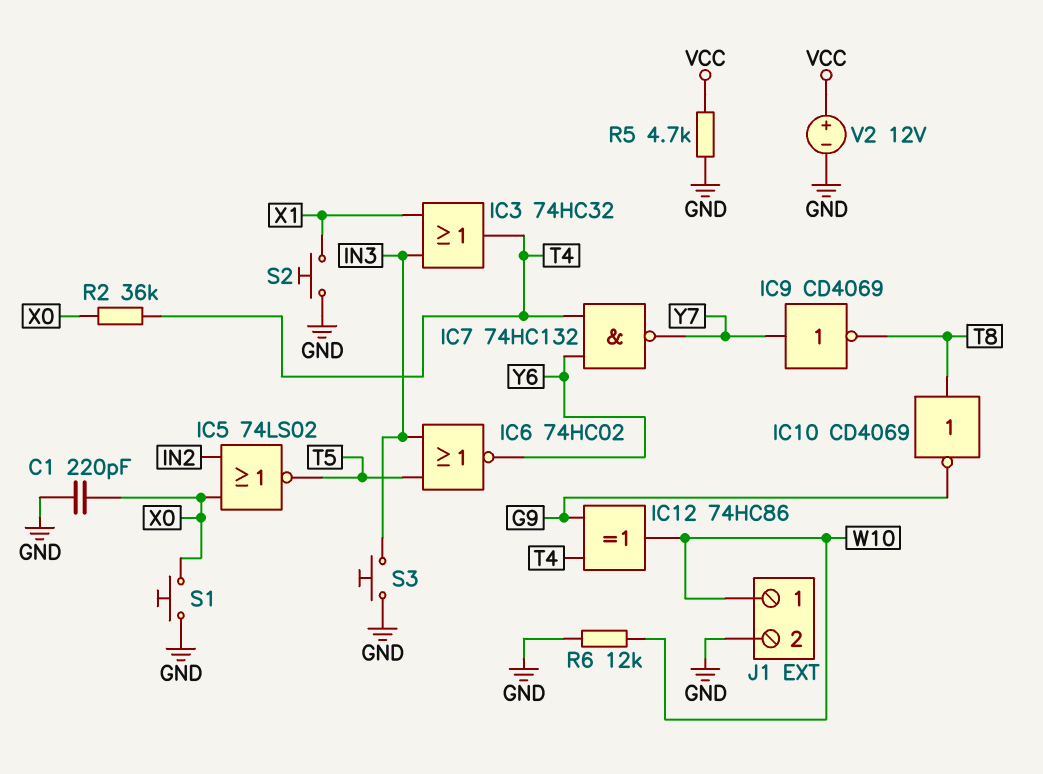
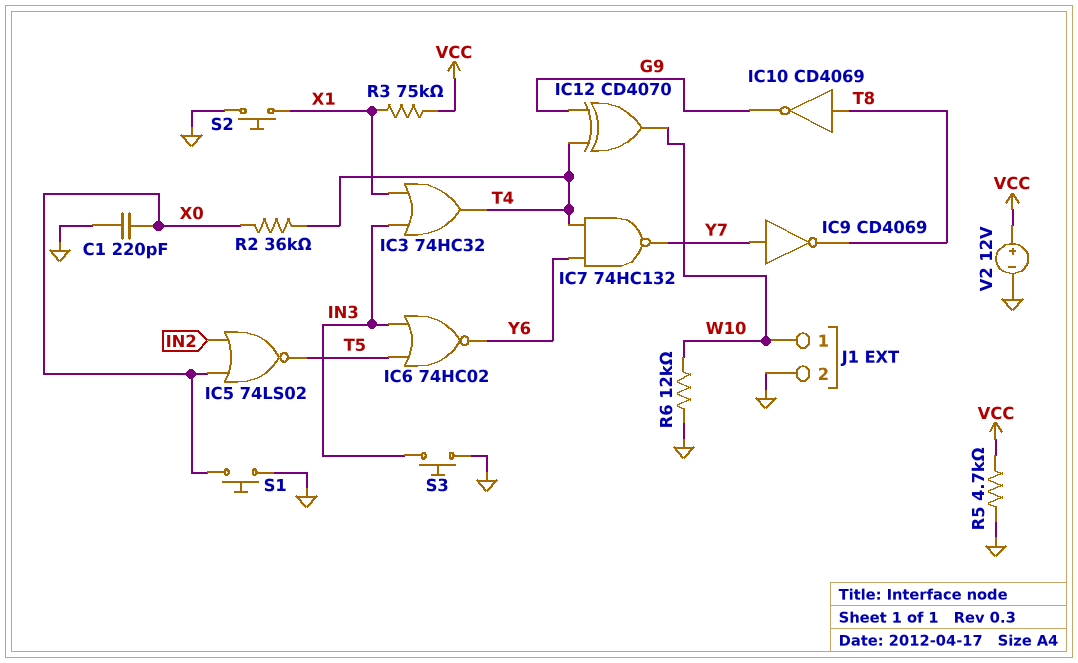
IC12: XOR 74HC86 (in G9, in T4, out W10) -> XOR CD4070 (in G9, in T4, out W10)
R3: none -> 75k (VCC, X1)

